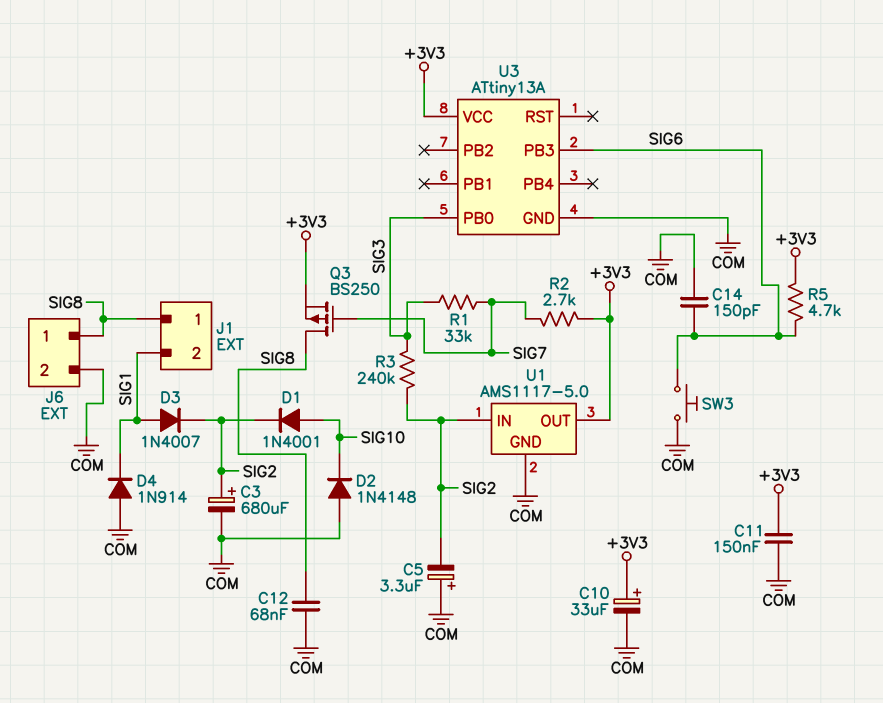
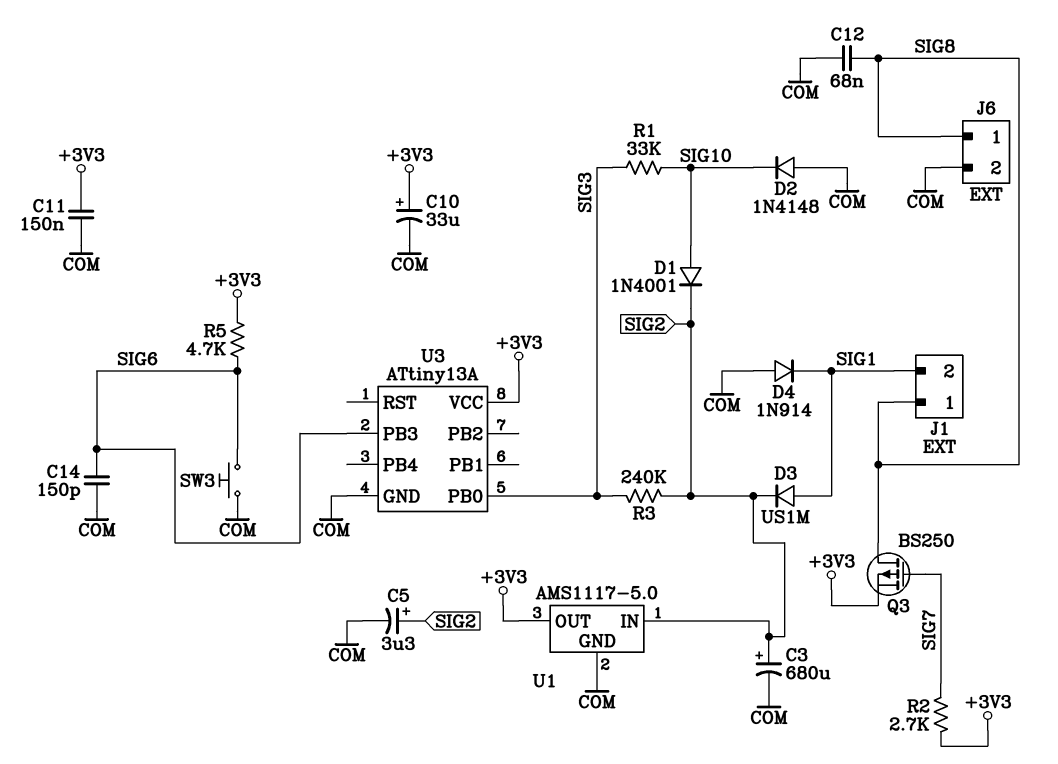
C5: 3.3uF (plus COM, minus SIG2) -> 3.3uF (plus SIG2, minus COM)
D3: diode 1N4007 (A SIG1, K SIG2) -> diode US1M (A SIG1, K SIG2)
R1: 33k (SIG3, SIG7) -> 33k (SIG3, SIG10)

